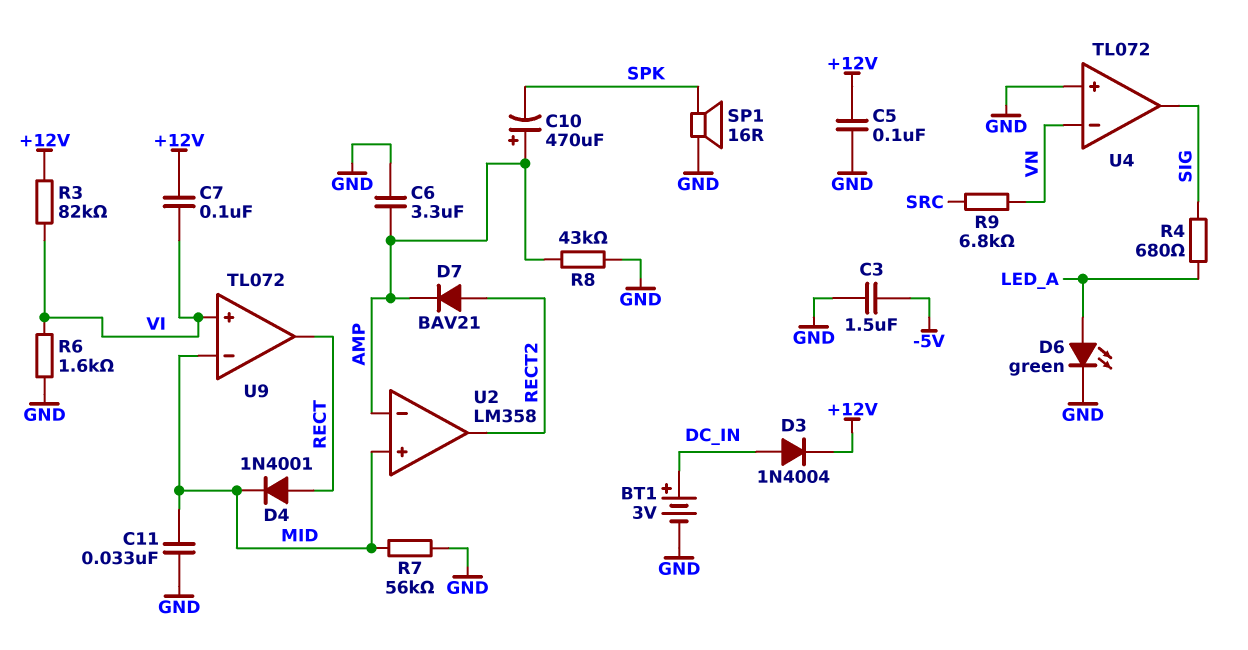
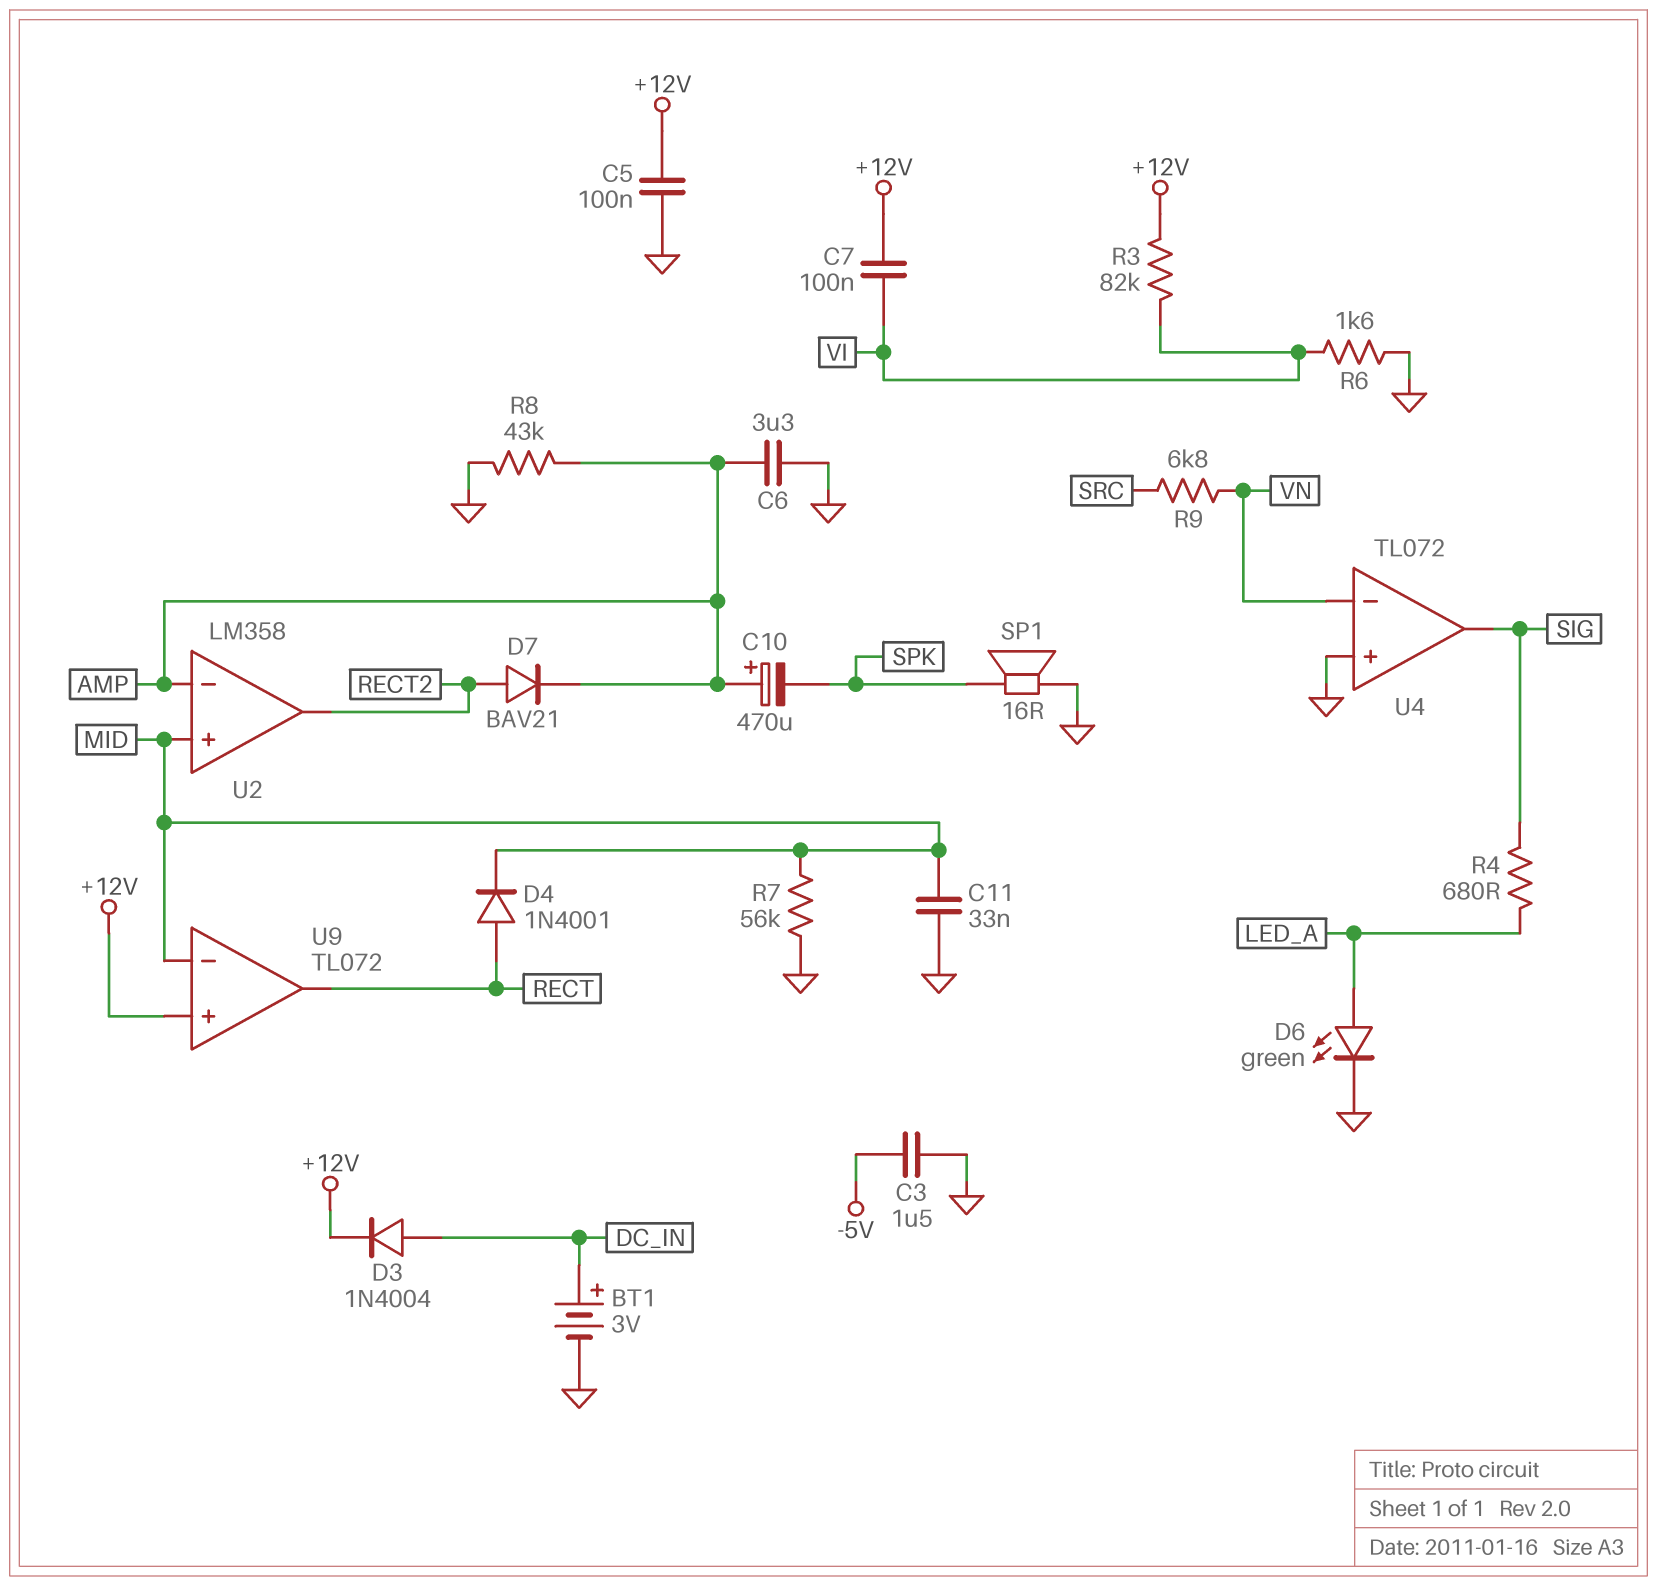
U9 pin in+: VI -> +12V

